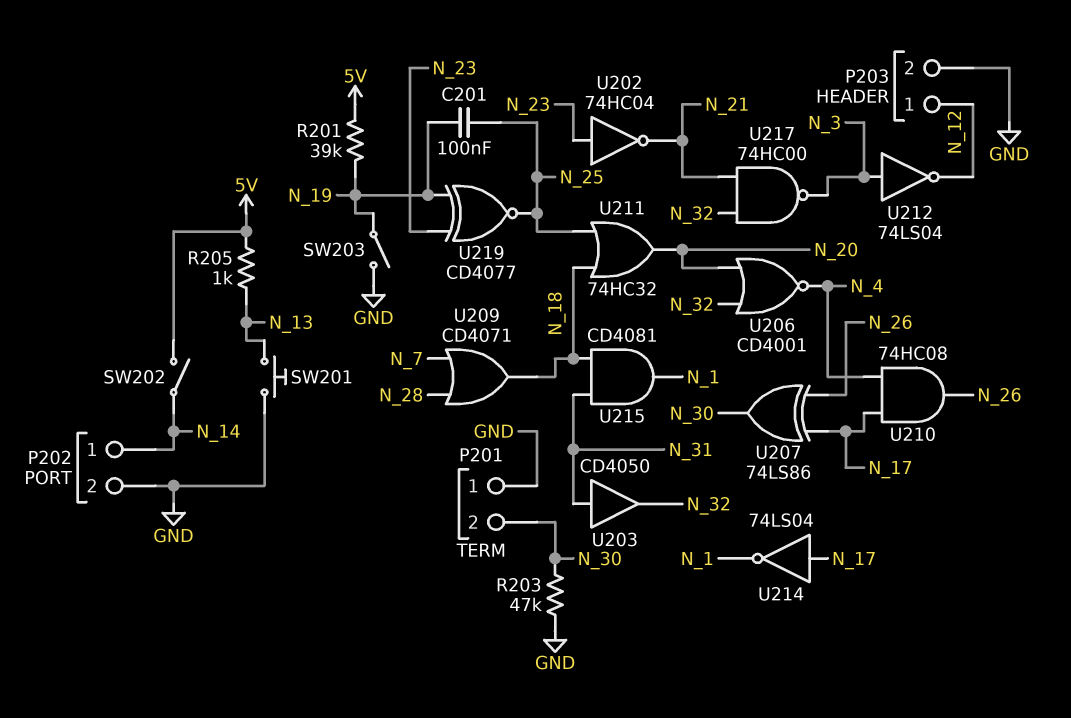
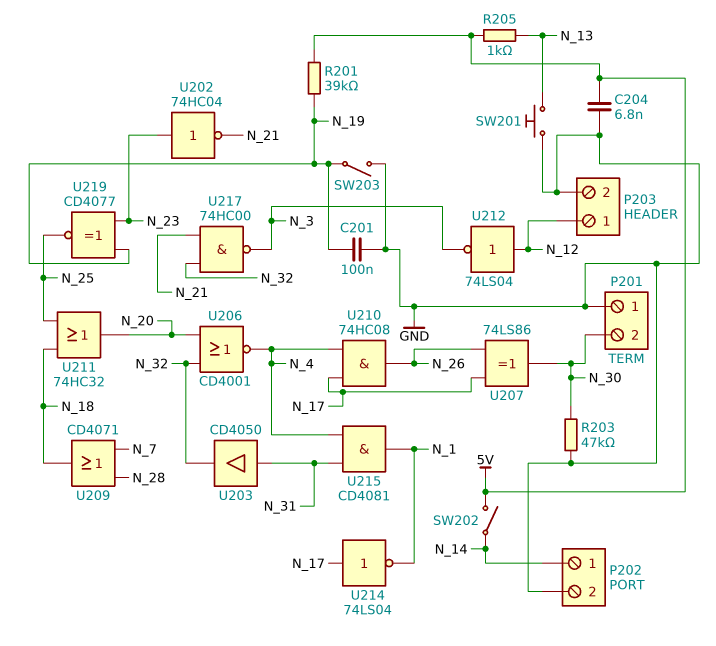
C201: 100nF (N_19, N_25) -> 100nF (GND, N_19)
C204: none -> 6.8nF (5V, GND)
U212: NOT 74LS04 (in N_3, out N_12) -> NOT 74LS04 (in N_12, out N_3)
U215: AND CD4081 (in N_18, in N_31, out N_1) -> AND CD4081 (in N_4, in N_31, out N_1)

